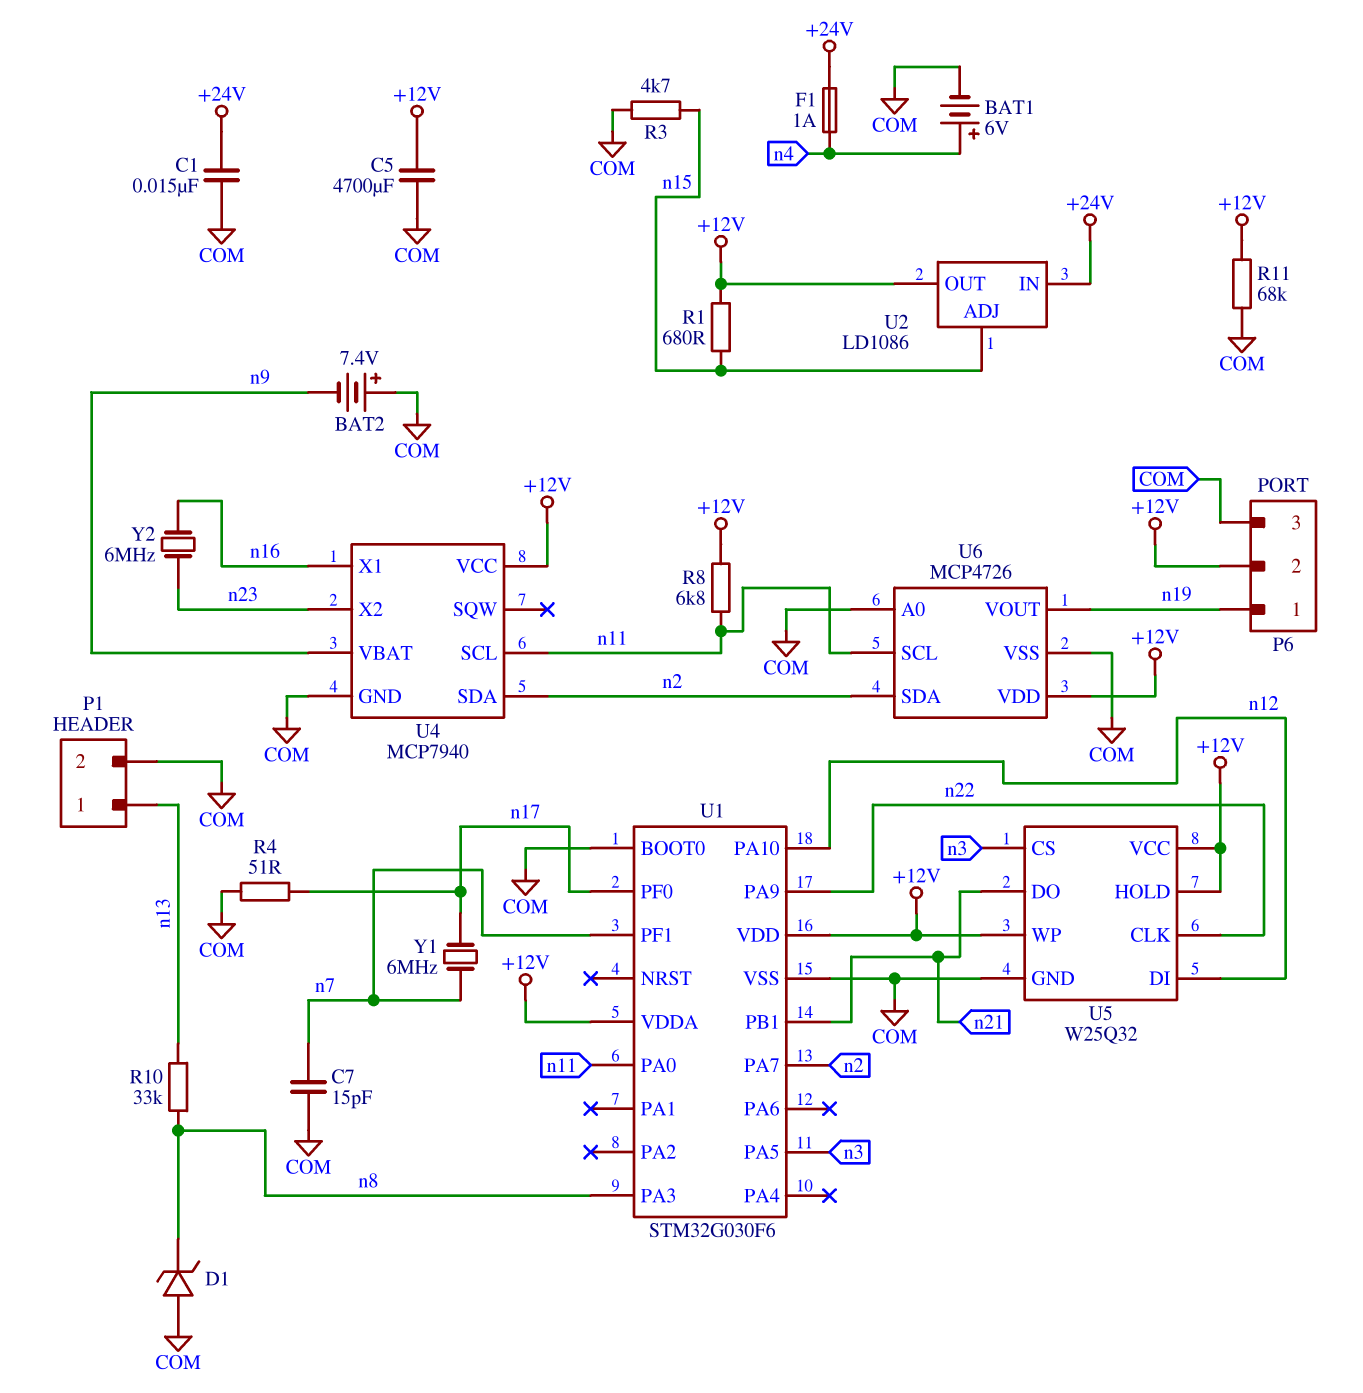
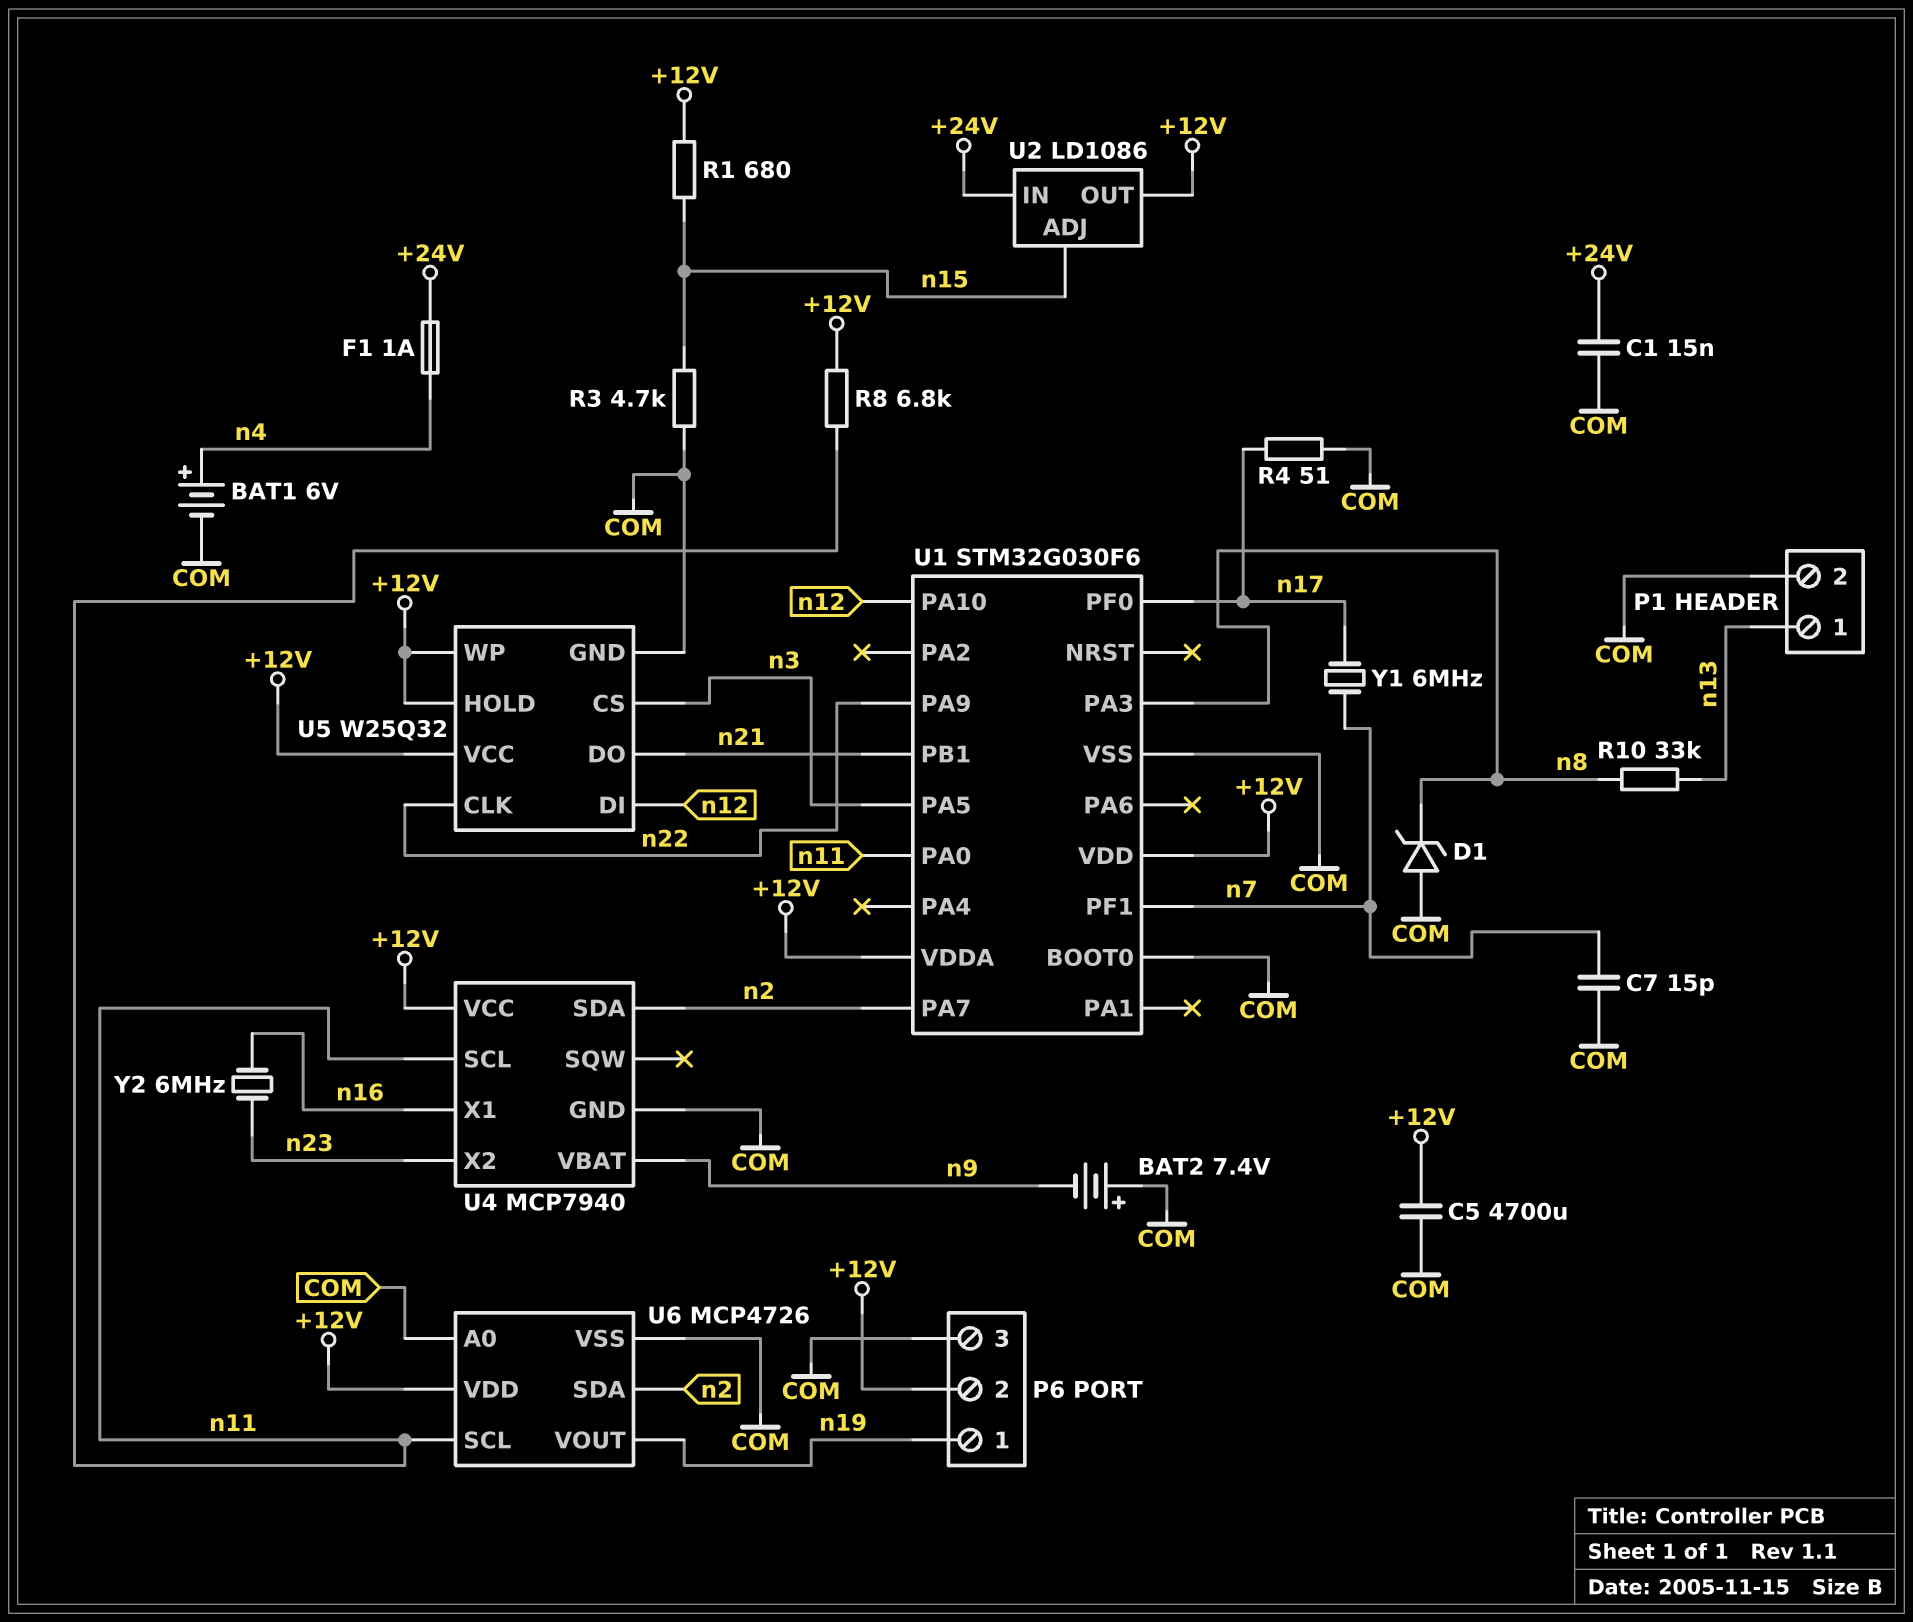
R11: 68k (+12V, COM) -> none

